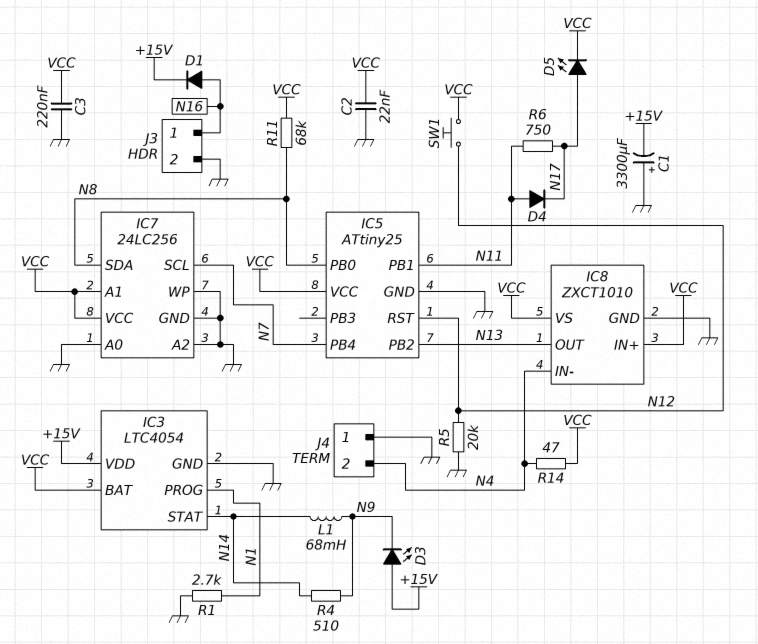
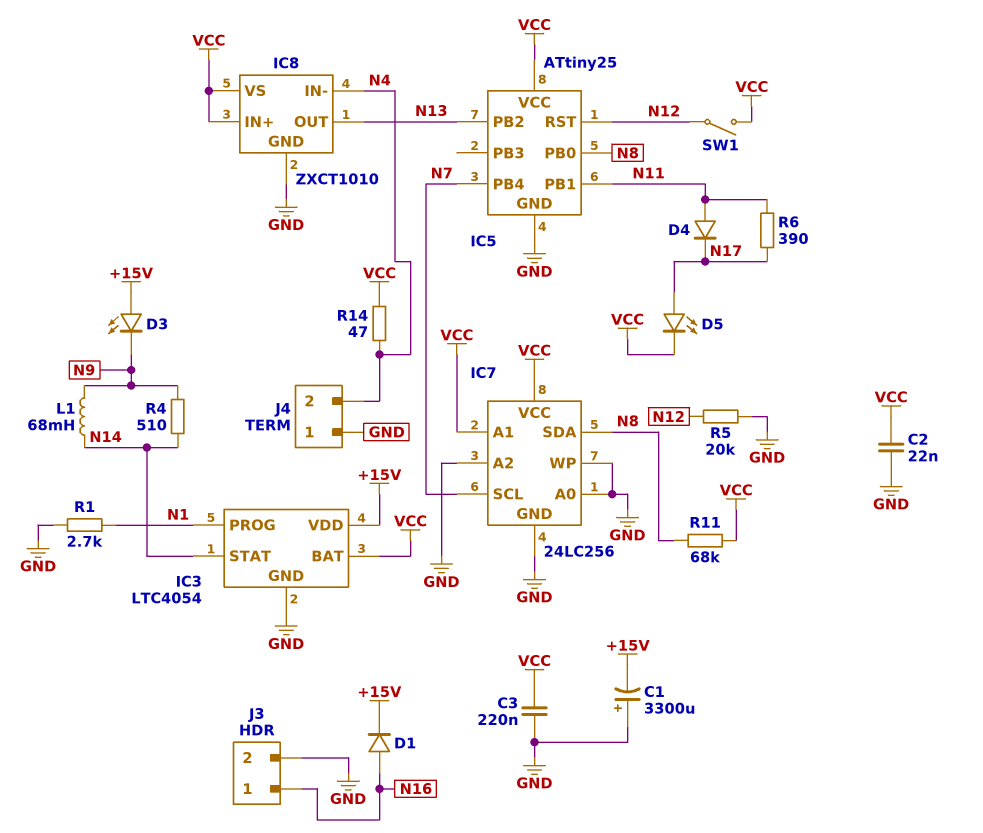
R6: 750 (N11, N17) -> 390 (N11, N17)
SW1: button (N12, VCC) -> switch (N12, VCC)

